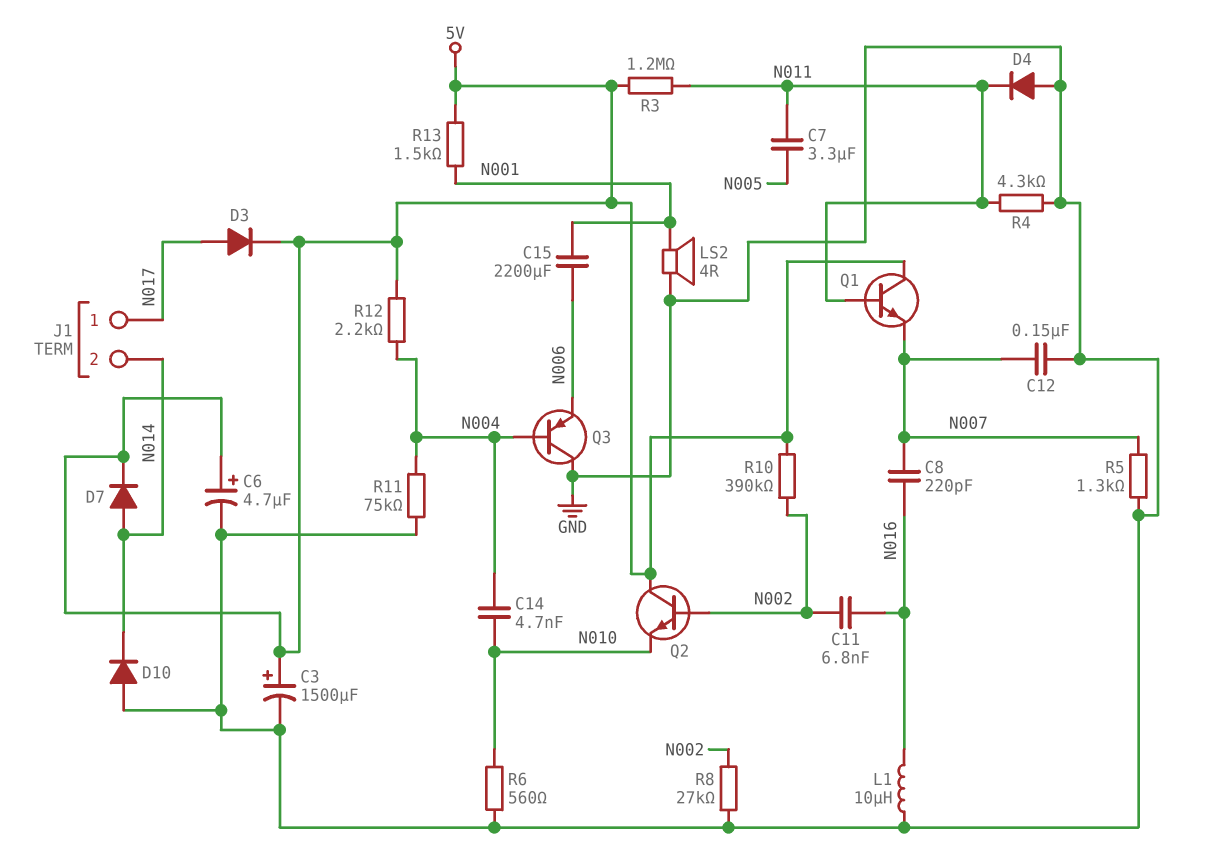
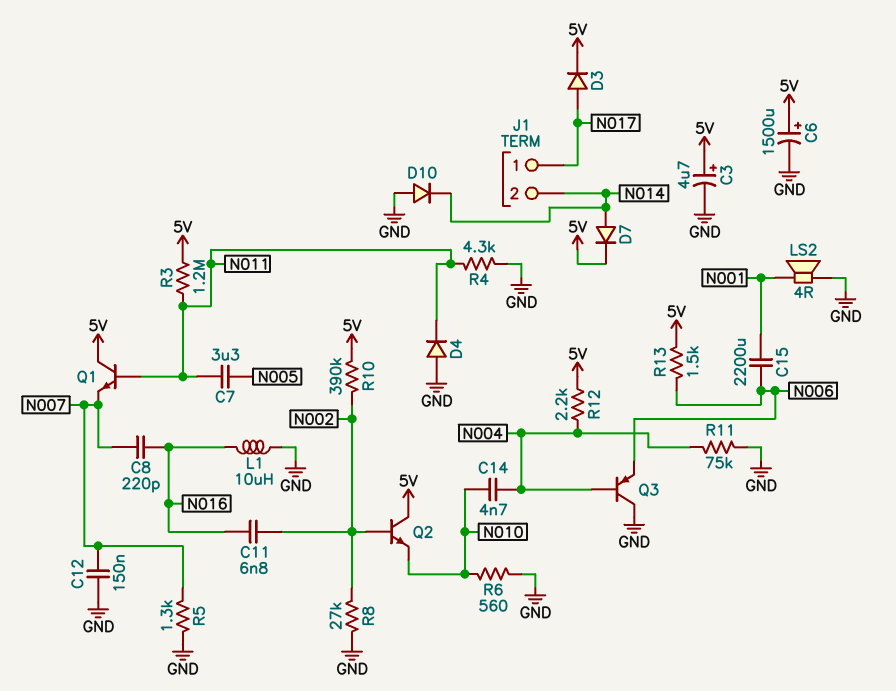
C3: 1500uF (plus 5V, minus GND) -> 4.7uF (plus 5V, minus GND)
C6: 4.7uF (plus 5V, minus GND) -> 1500uF (plus 5V, minus GND)
R13: 1.5k (5V, N001) -> 1.5k (5V, N006)

